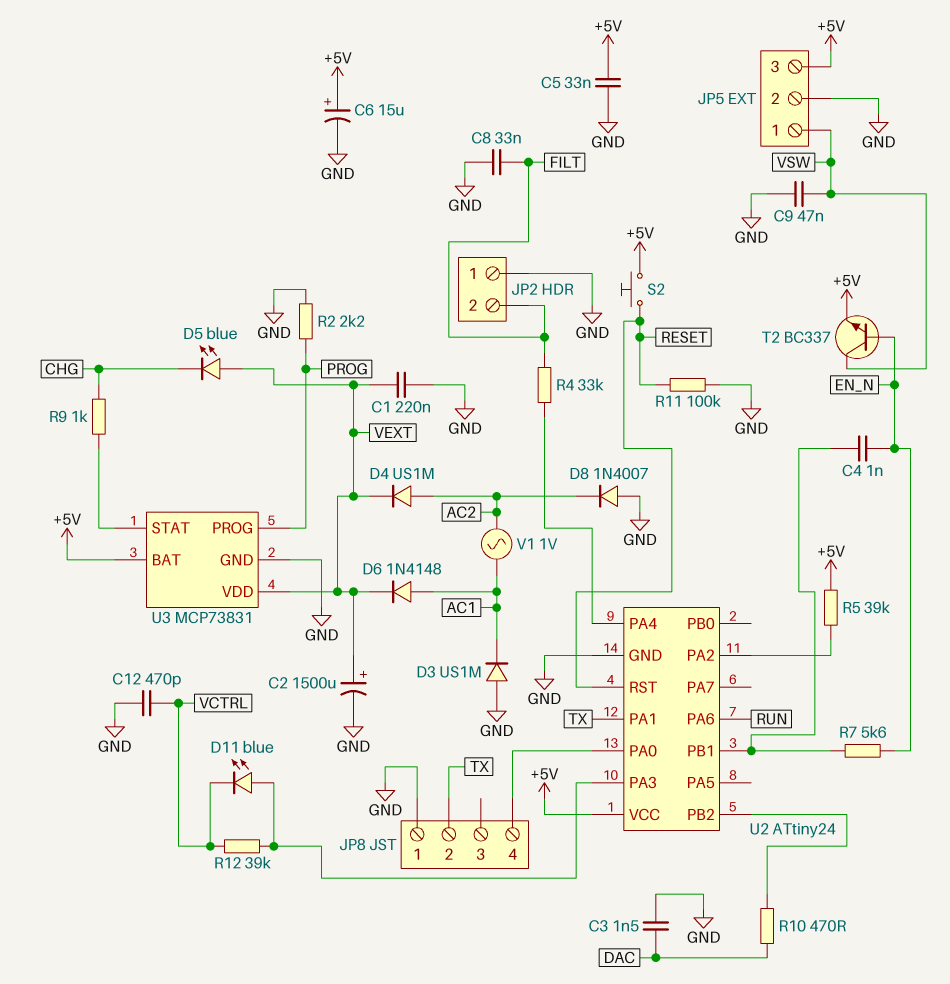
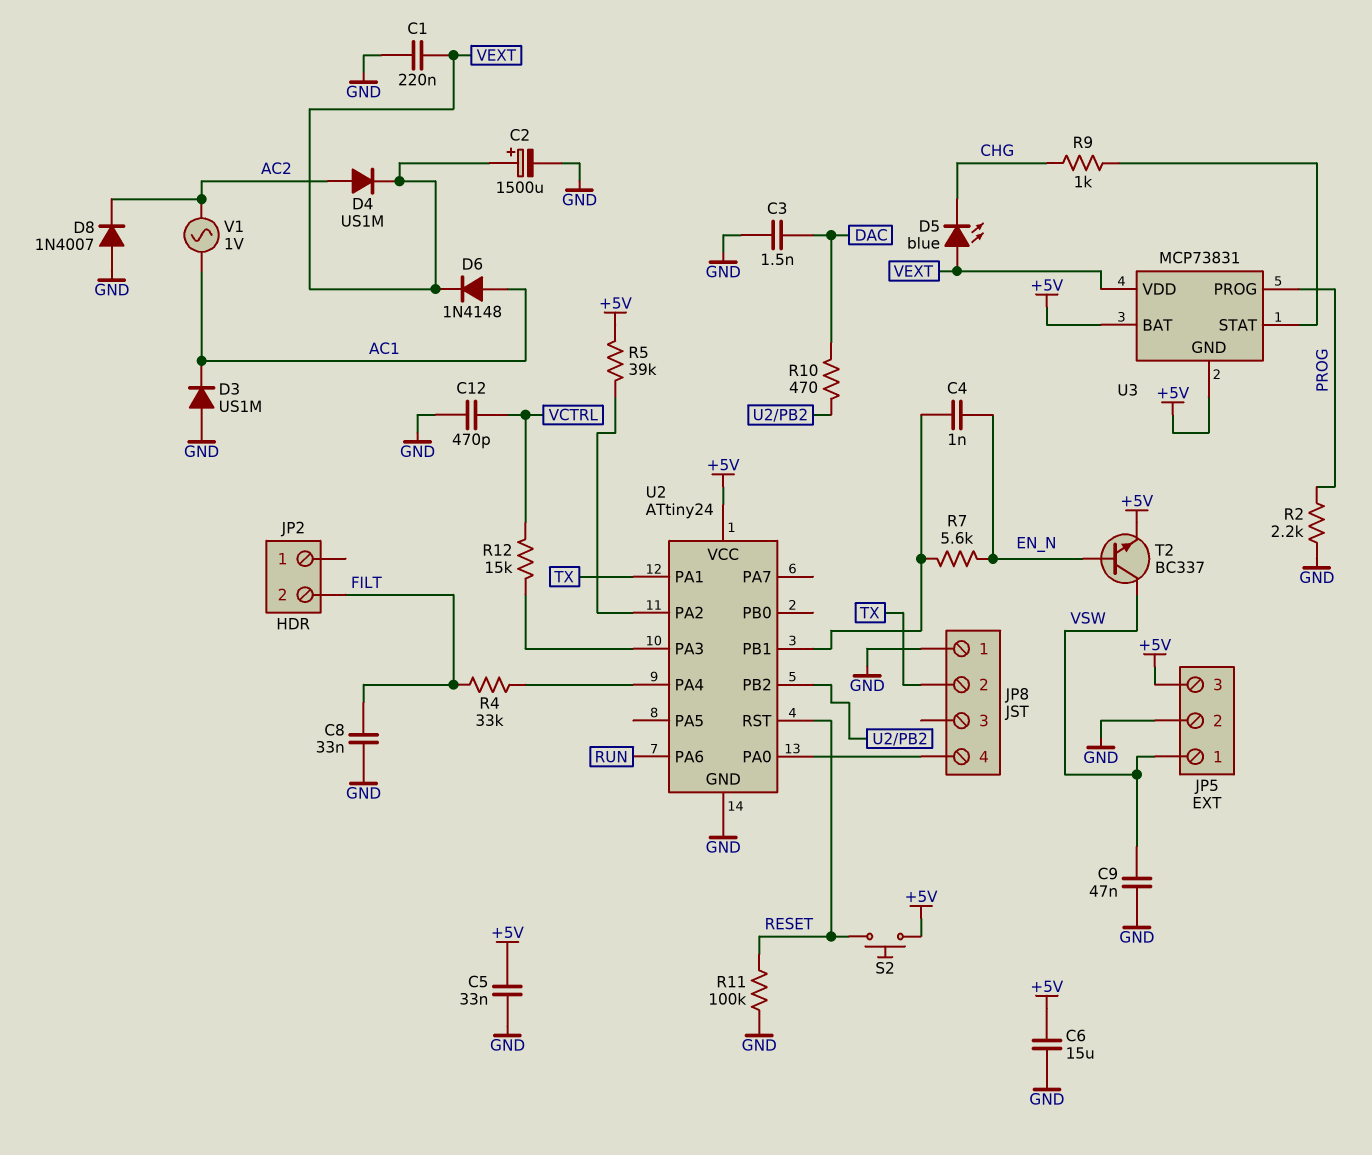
C6: 15uF (plus +5V, minus GND) -> 15uF (+5V, GND)
D11: LED blue (A U2/PA3, K VCTRL) -> none
JP2 pin 1: GND -> none
R12: 39k (U2/PA3, VCTRL) -> 15k (U2/PA3, VCTRL)
U3 pin GND: GND -> +5V

